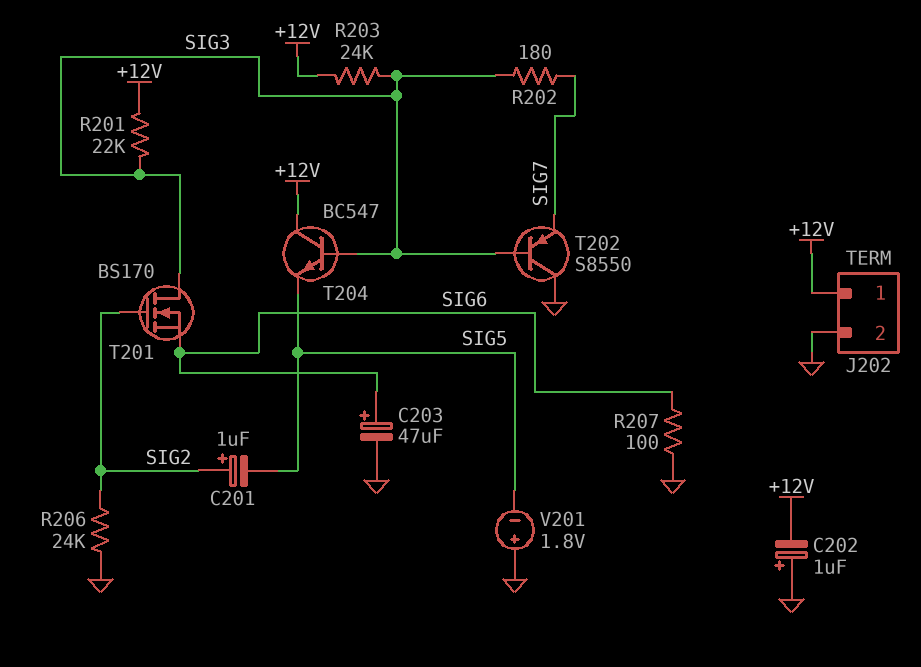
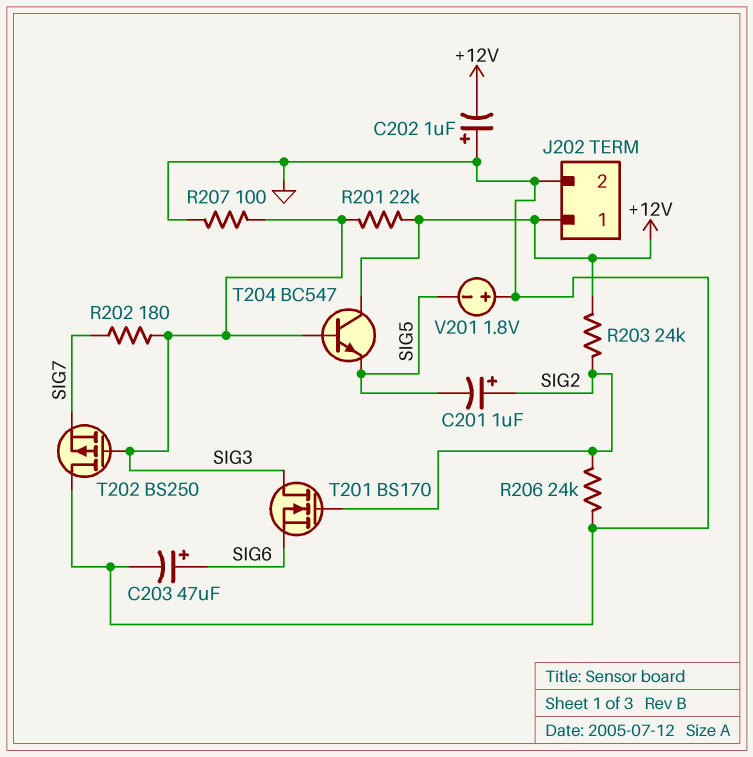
R203: 24k (+12V, SIG3) -> 24k (+12V, SIG2)
R207: 100 (GND, SIG6) -> 100 (GND, SIG3)
T202: PNP S8550 (B SIG3, C GND, E SIG7) -> PMOS BS250 (G SIG3, D GND, S SIG7)

